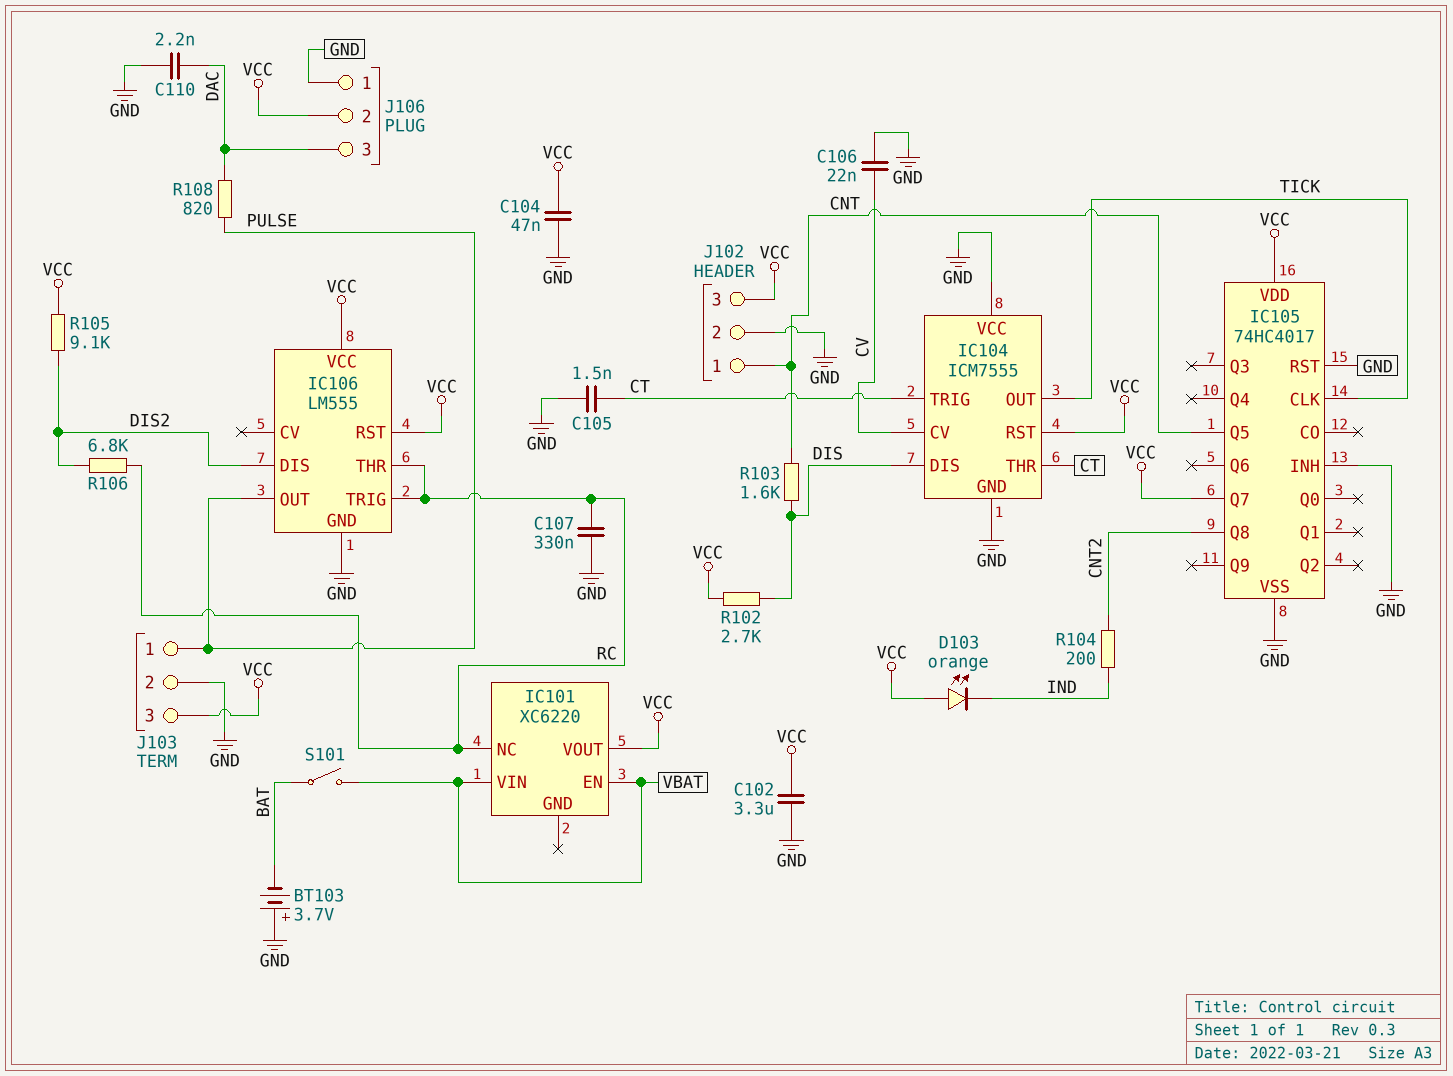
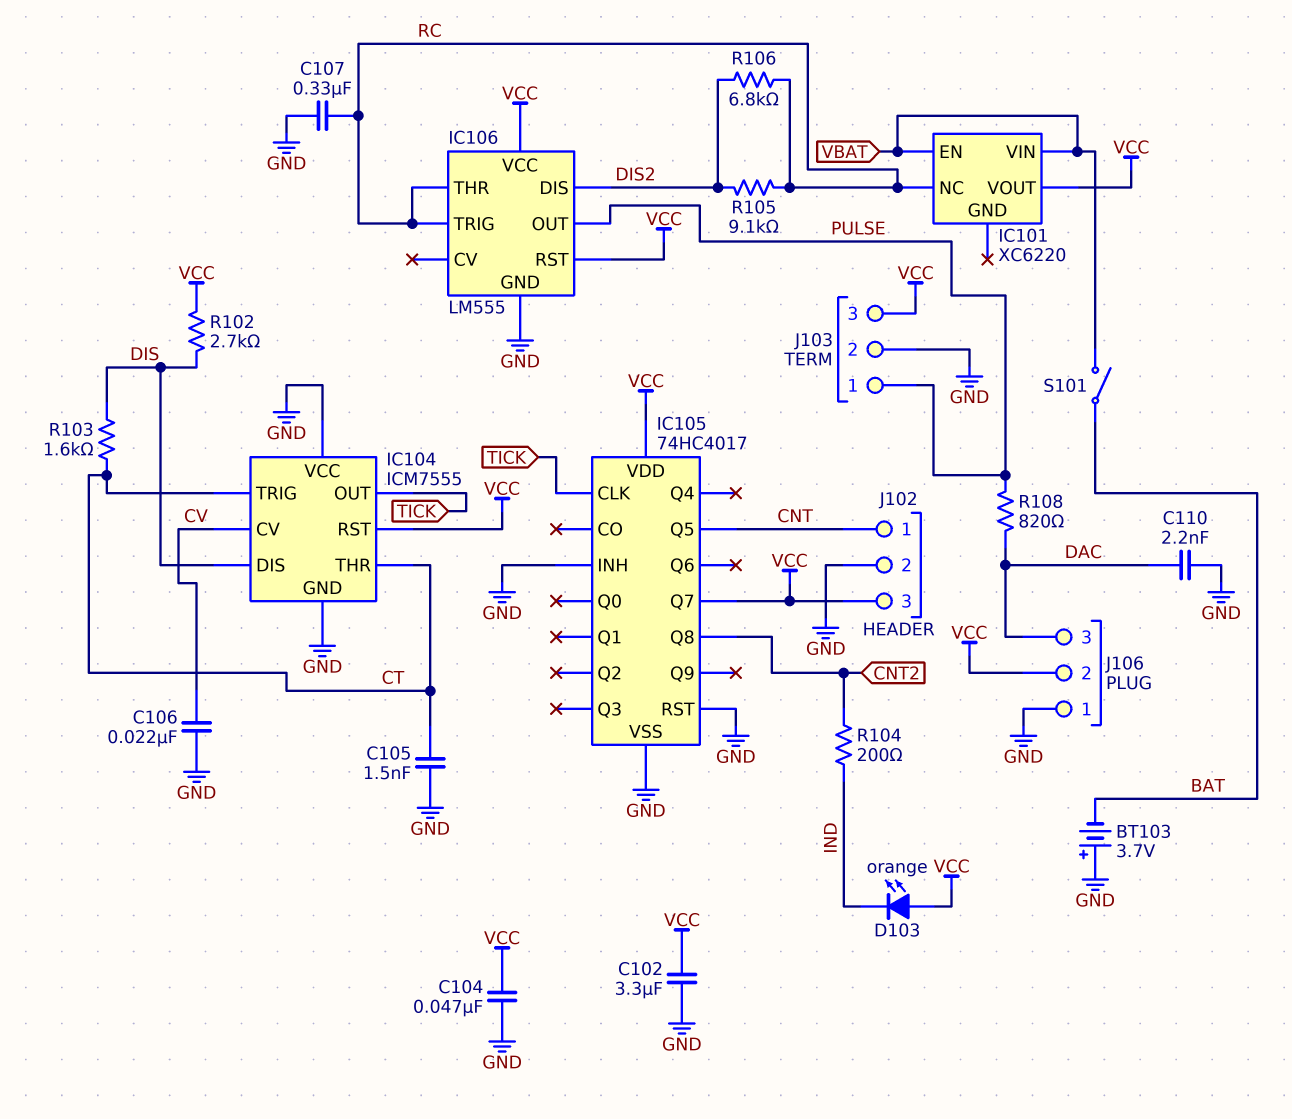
R103: 1.6k (CNT, DIS) -> 1.6k (CT, DIS)
R105: 9.1k (DIS2, VCC) -> 9.1k (DIS2, RC)

